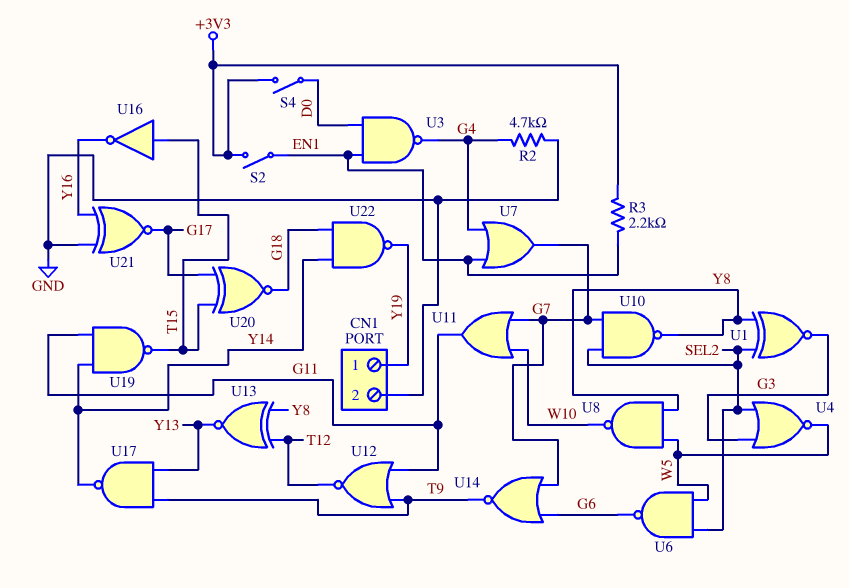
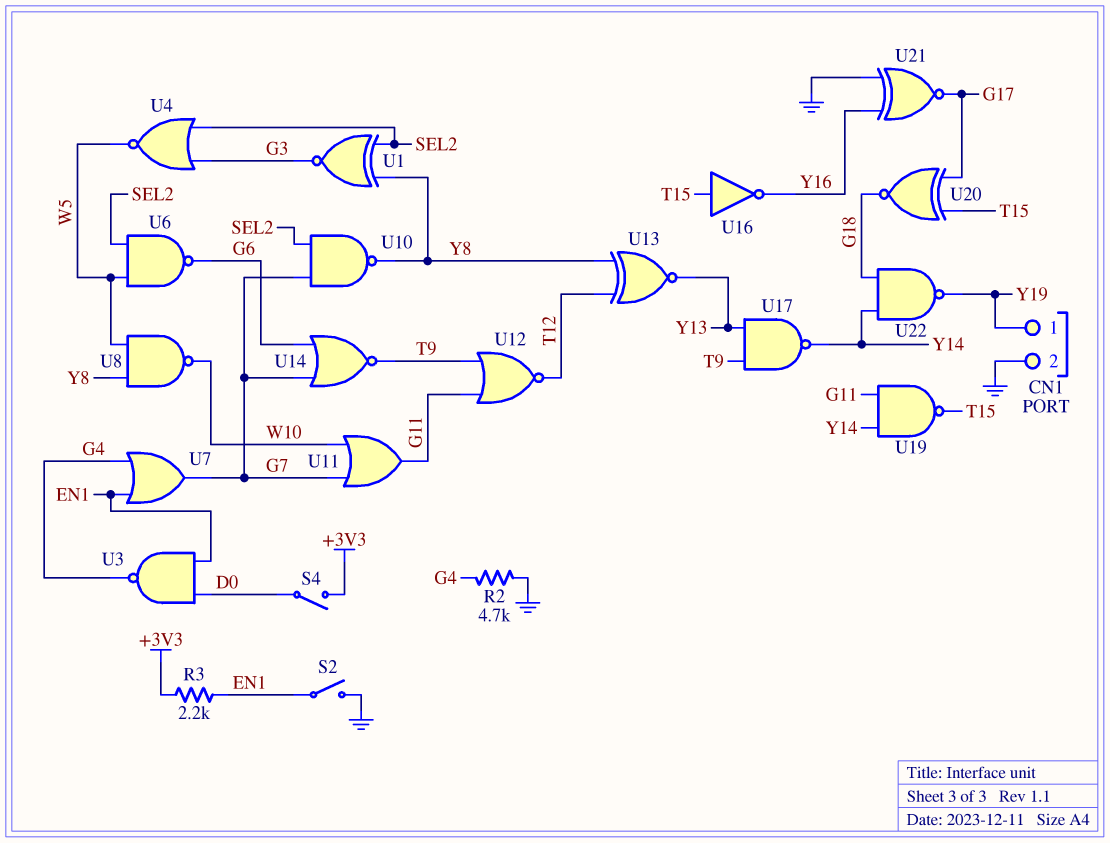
S2: switch (+3V3, EN1) -> switch (EN1, GND)

